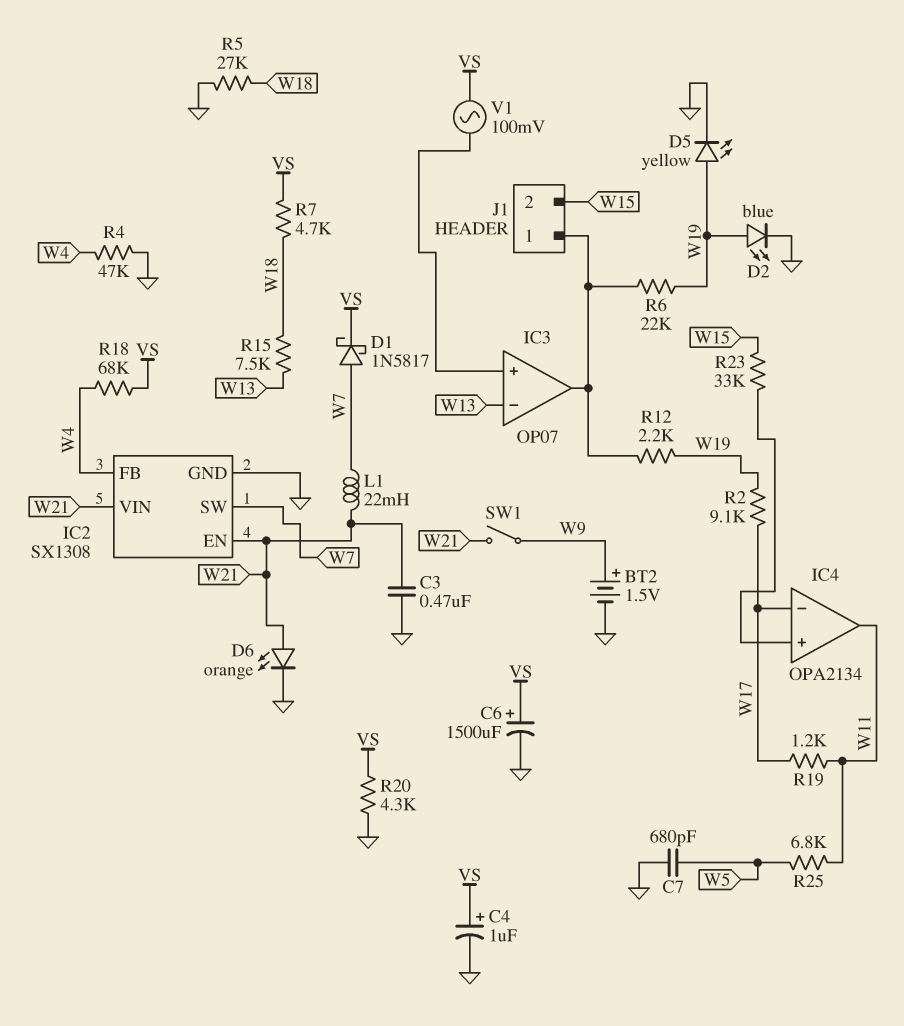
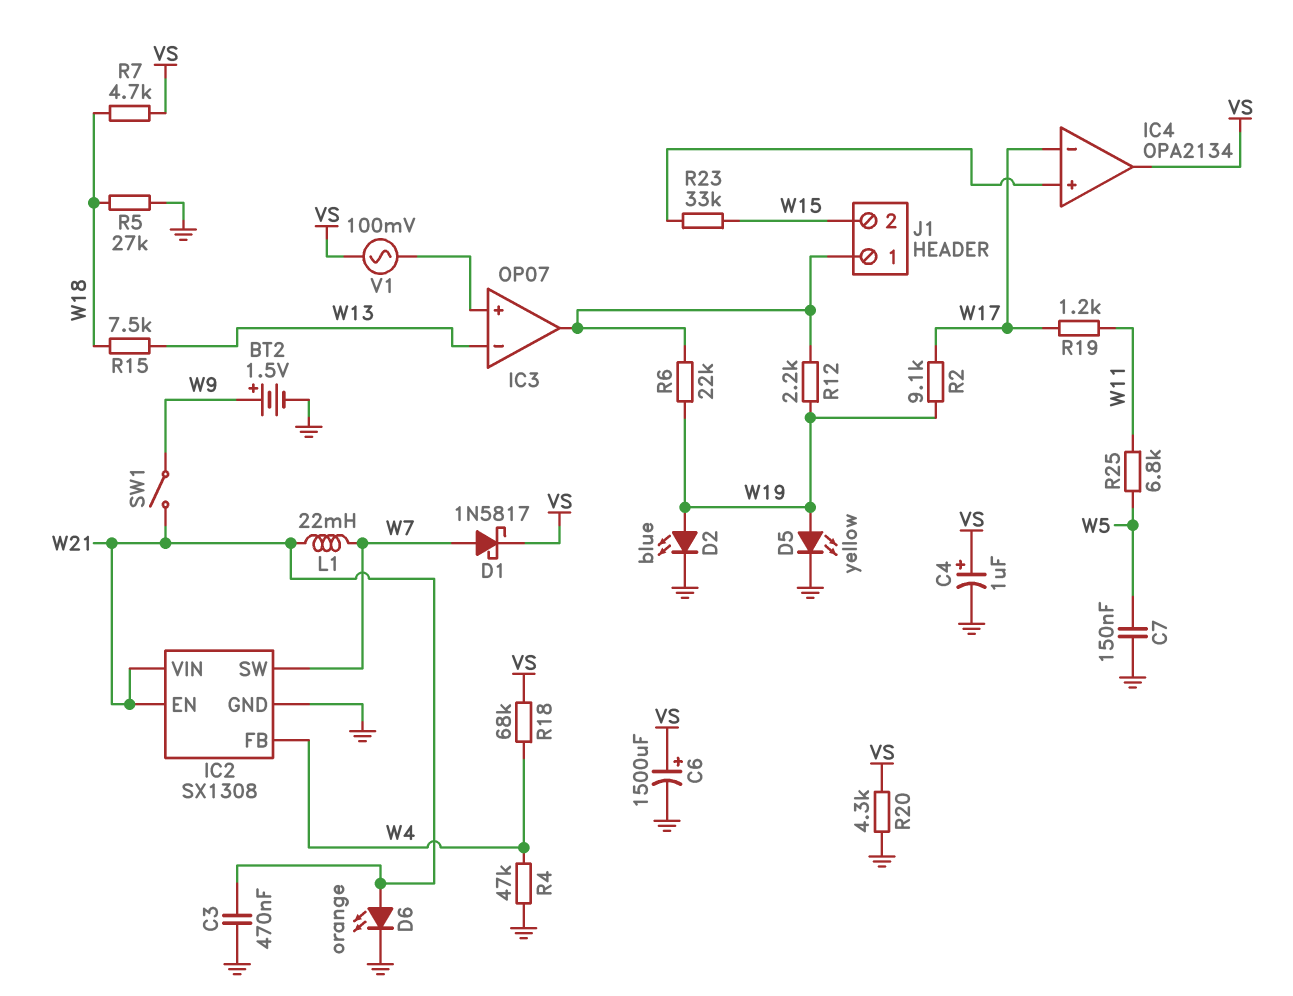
C7: 680pF (GND, W5) -> 150nF (GND, W5)
IC4 pin out: W11 -> VS

